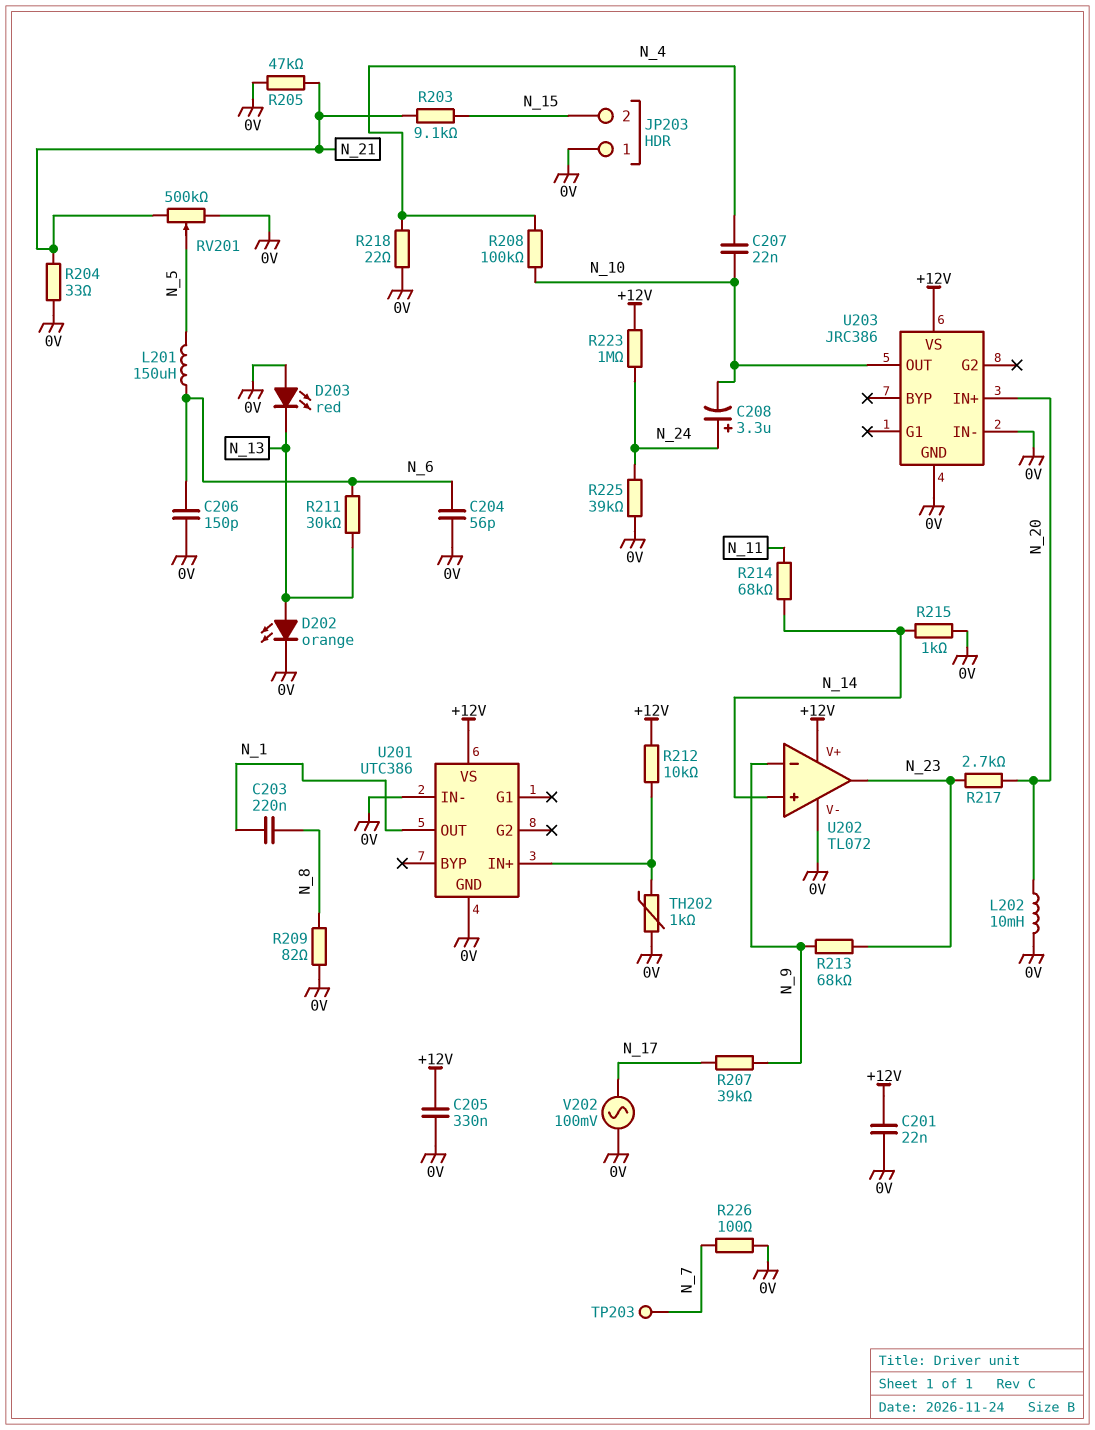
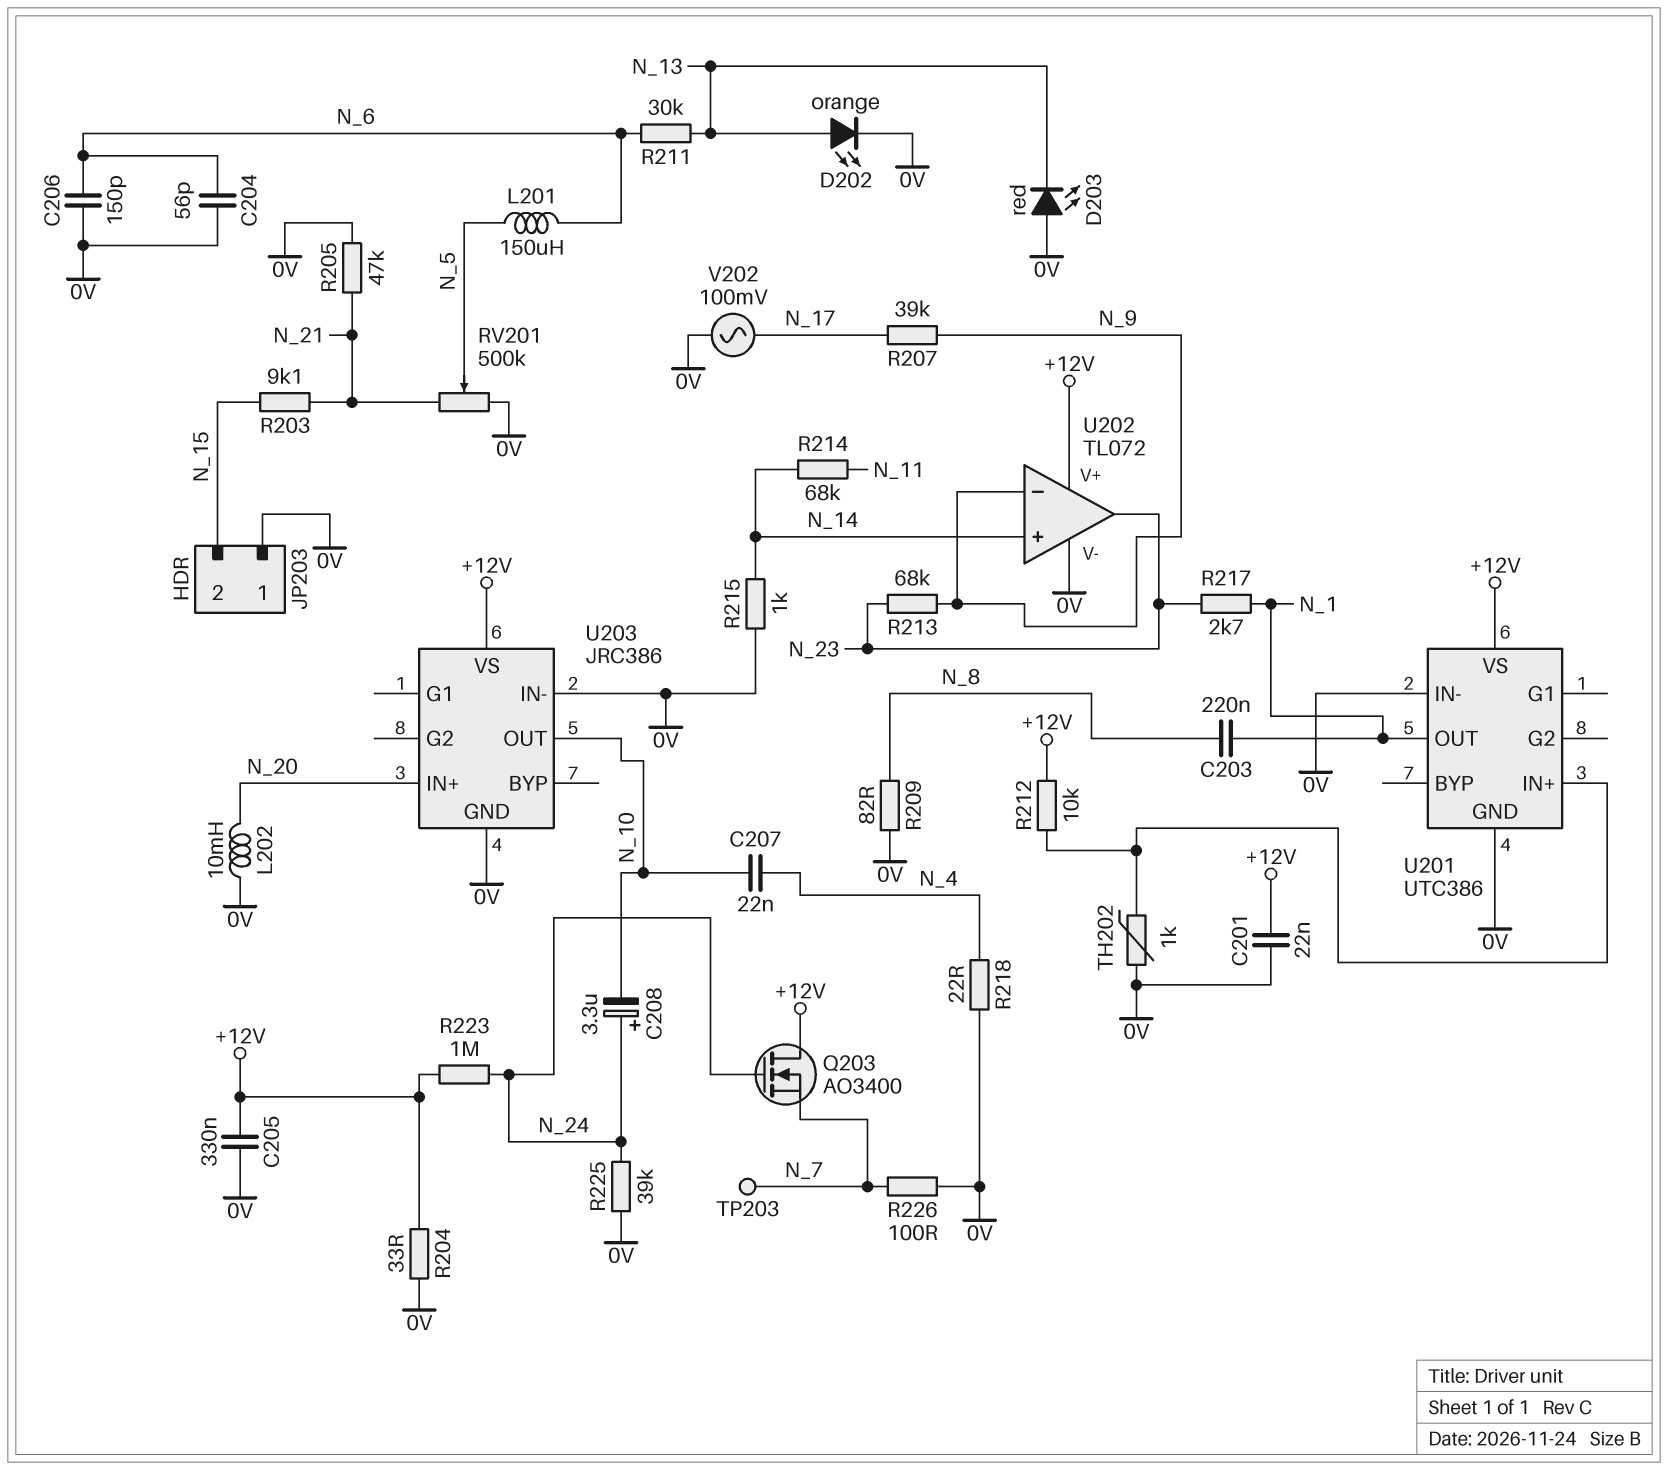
Q203: none -> NMOS AO3400 (G N_24, D +12V, S N_7)
R204: 33 (0V, N_21) -> 33 (+12V, 0V)
R208: 100k (N_4, N_10) -> none
R217: 2.7k (N_20, N_23) -> 2.7k (N_1, N_23)

